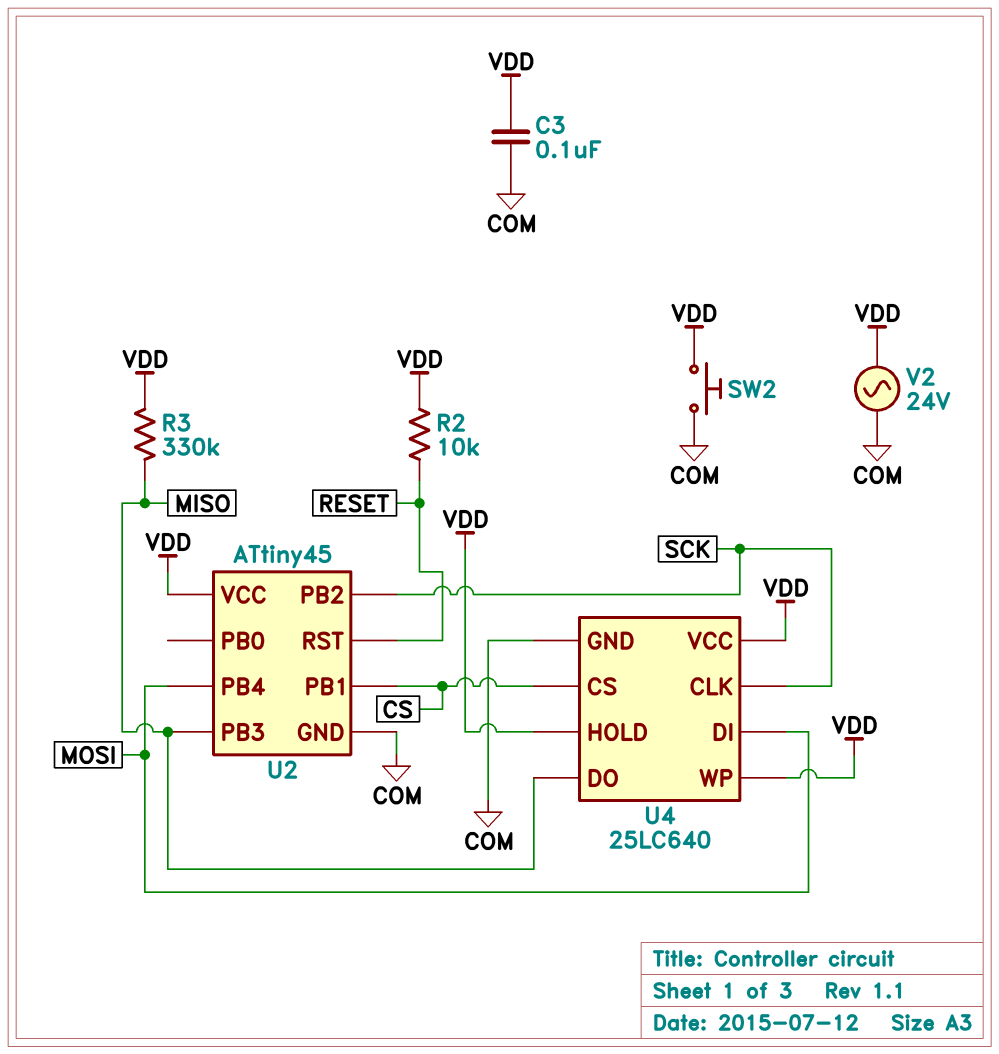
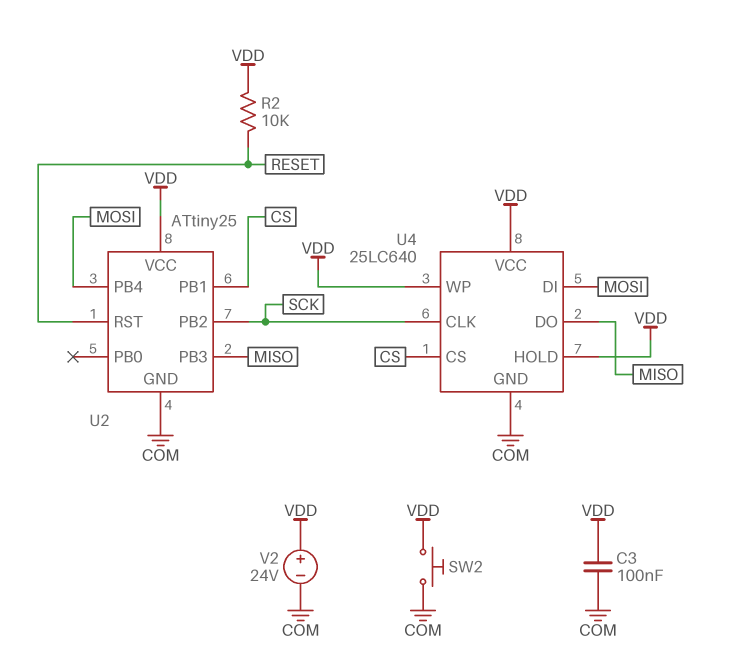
R3: 330k (MISO, VDD) -> none
U2: ATtiny45 -> ATtiny25
V2: AC 24V (COM, VDD) -> 24V (plus VDD, minus COM)

